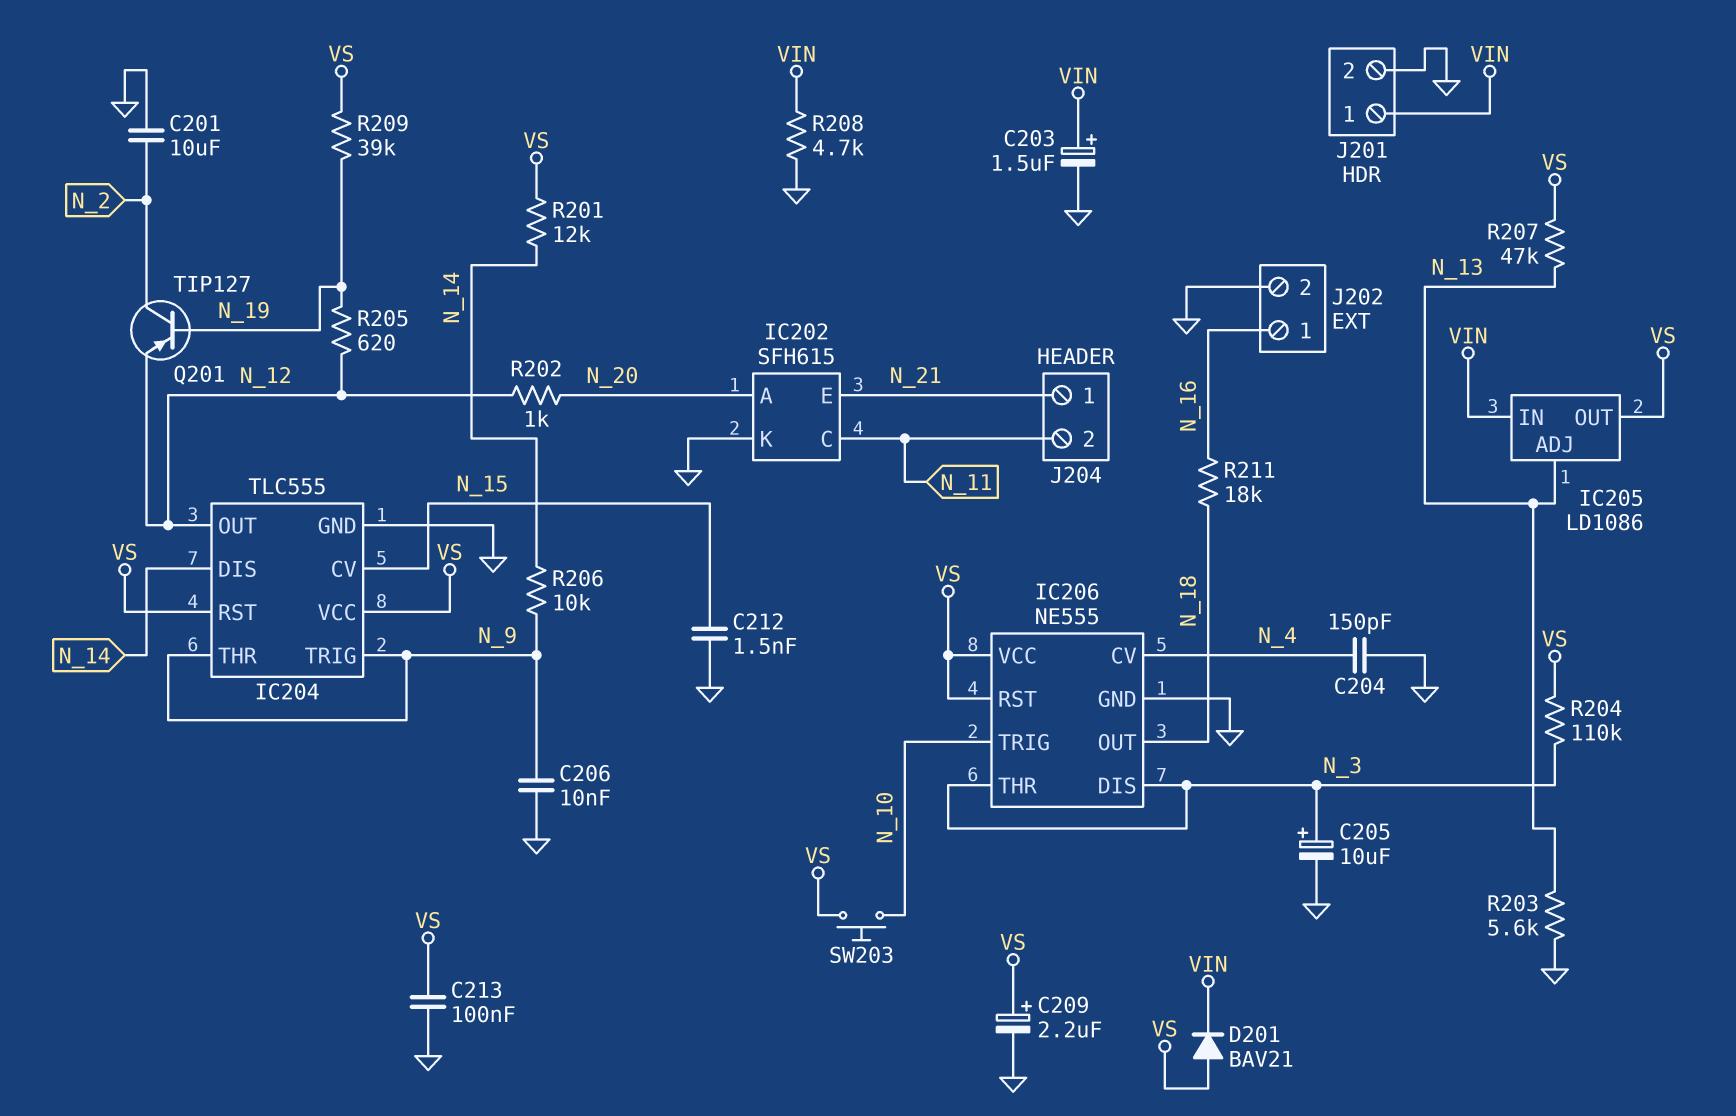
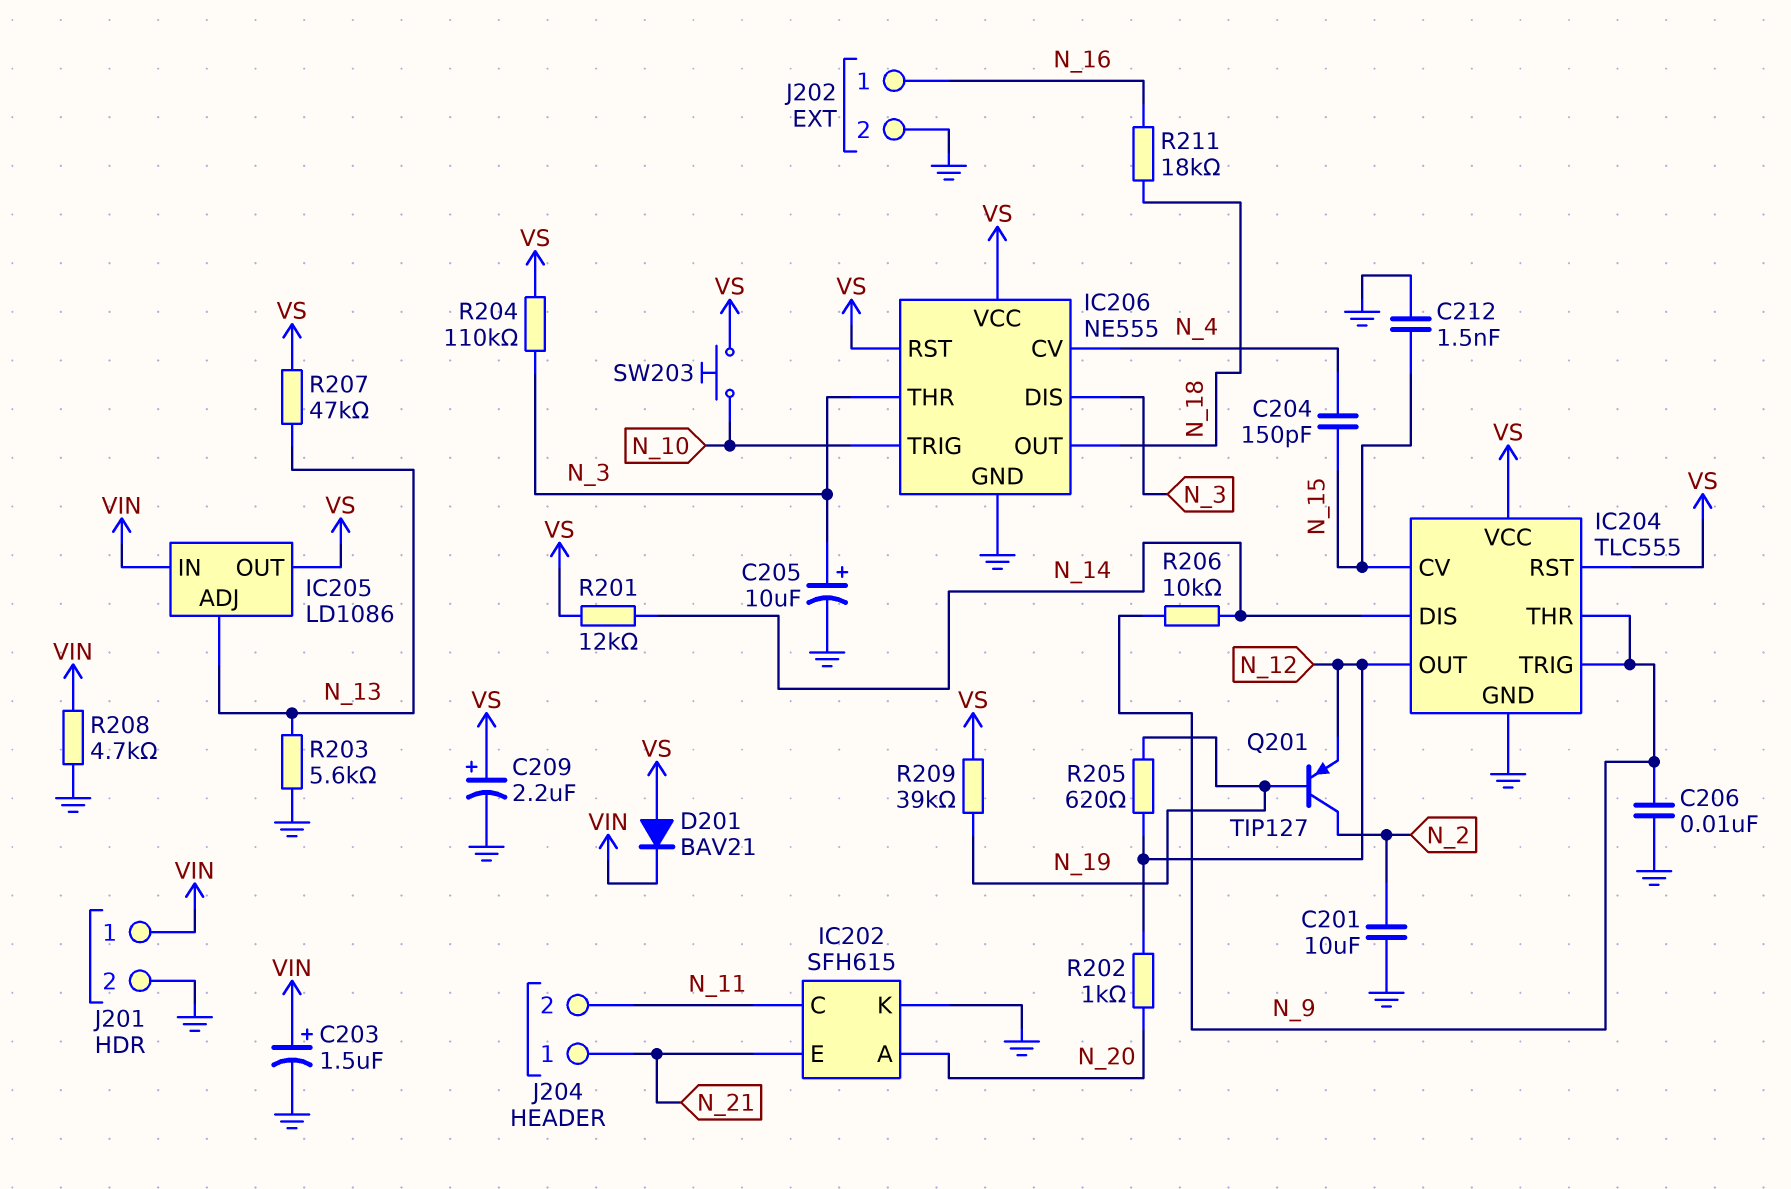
C204: 150pF (GND, N_4) -> 150pF (N_4, N_15)
C213: 100nF (GND, VS) -> none

